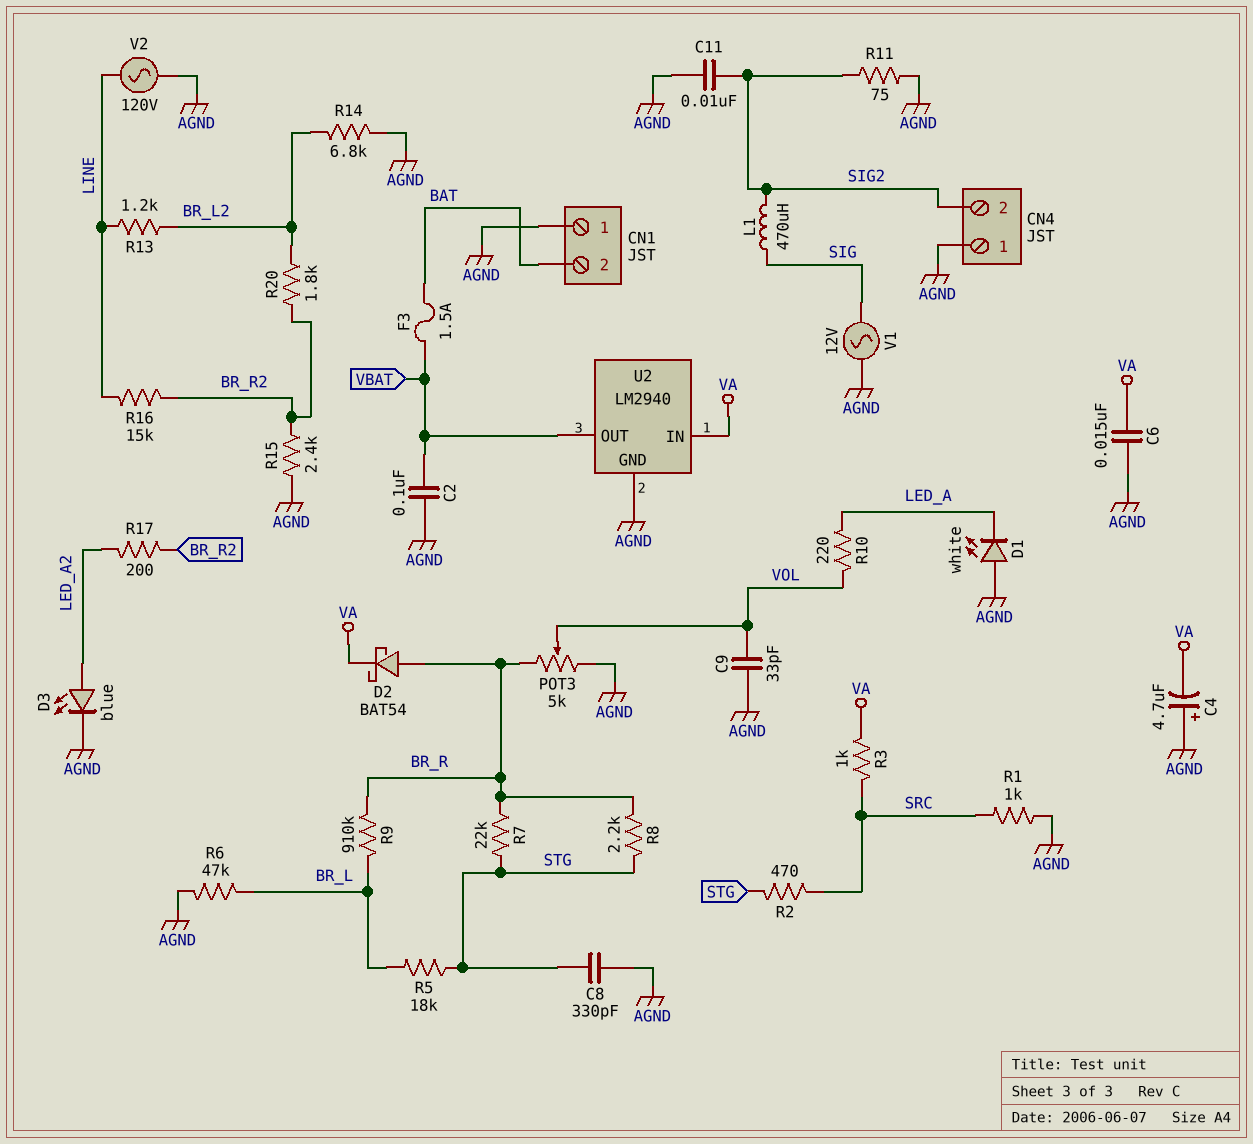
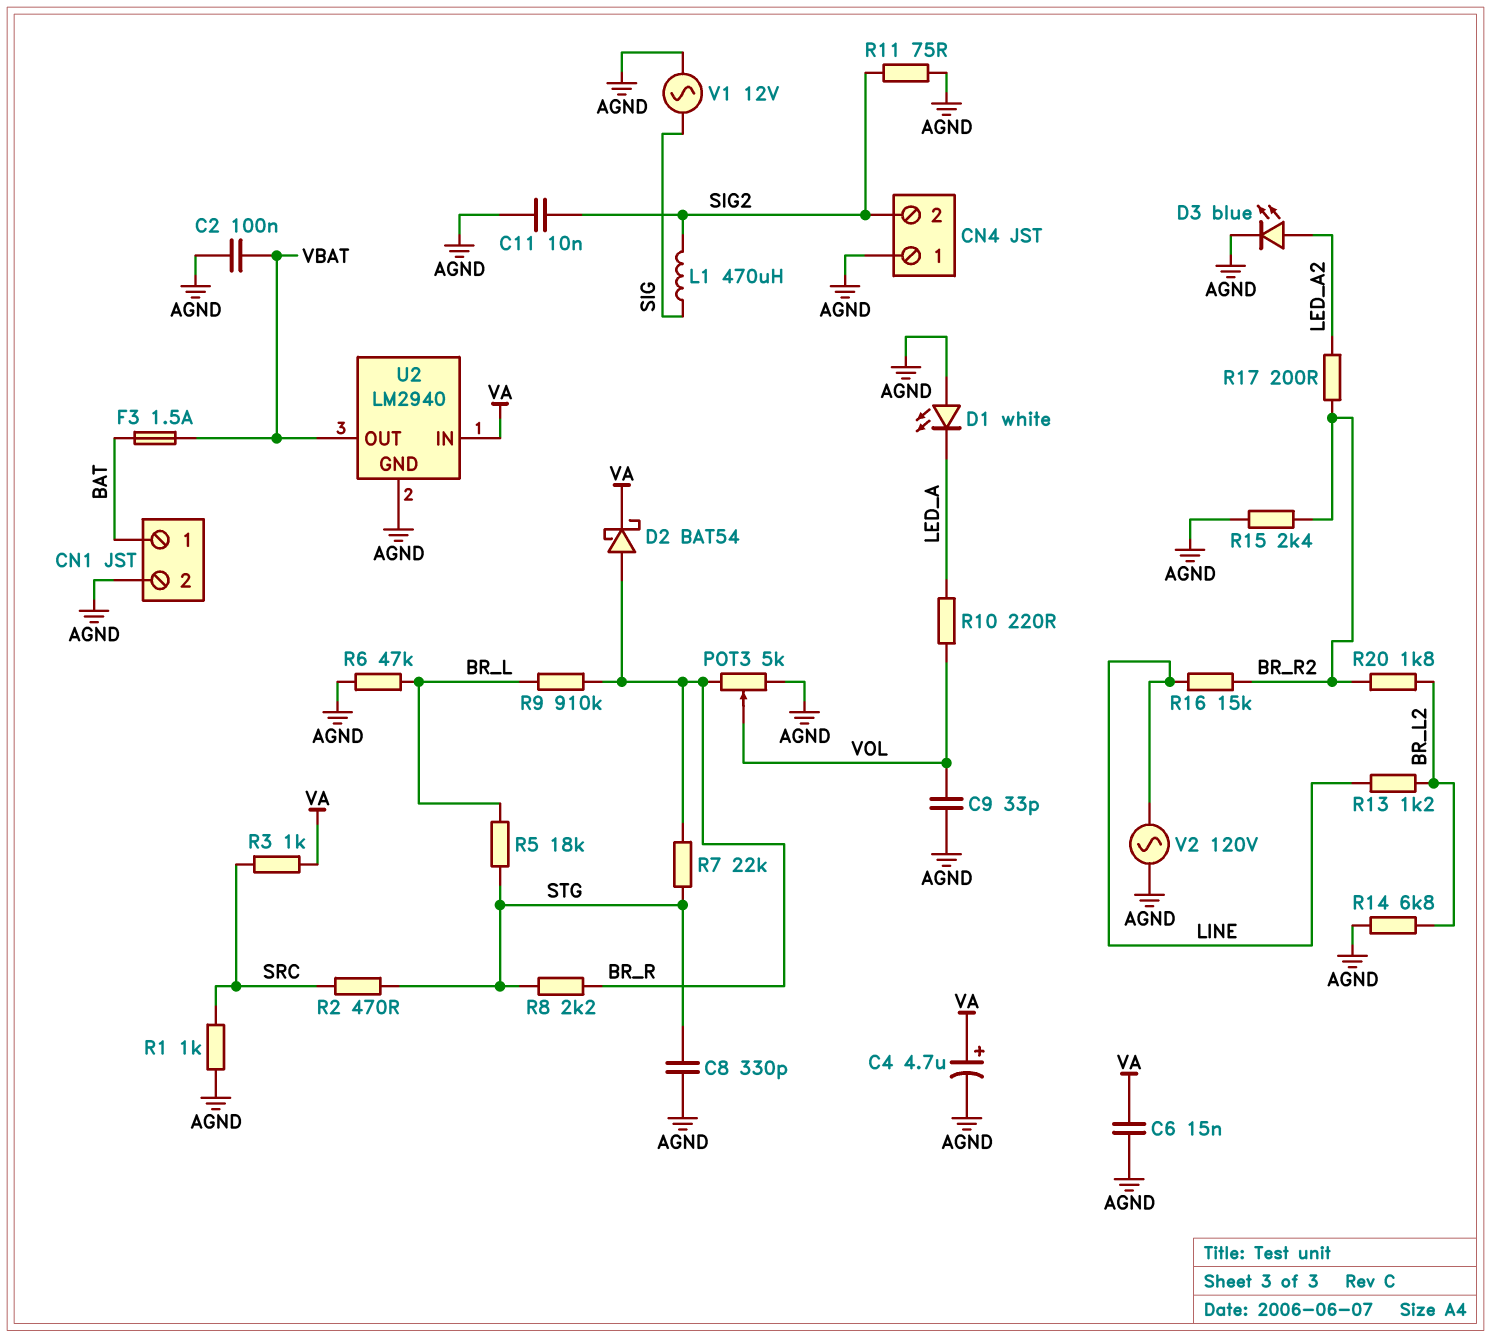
C4: 4.7uF (plus AGND, minus VA) -> 4.7uF (plus VA, minus AGND)
CN1 pin 1: AGND -> BAT
CN1 pin 2: BAT -> AGND

